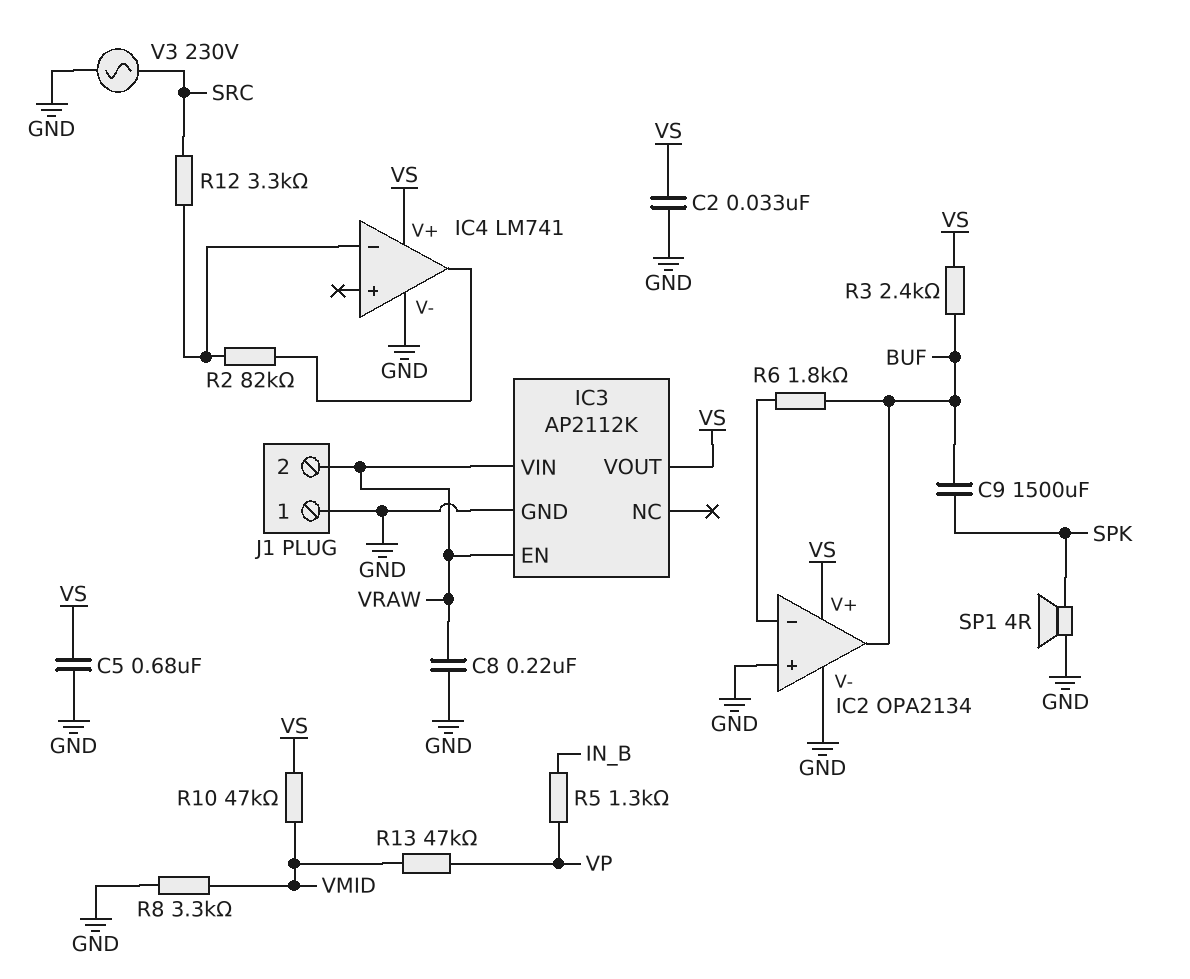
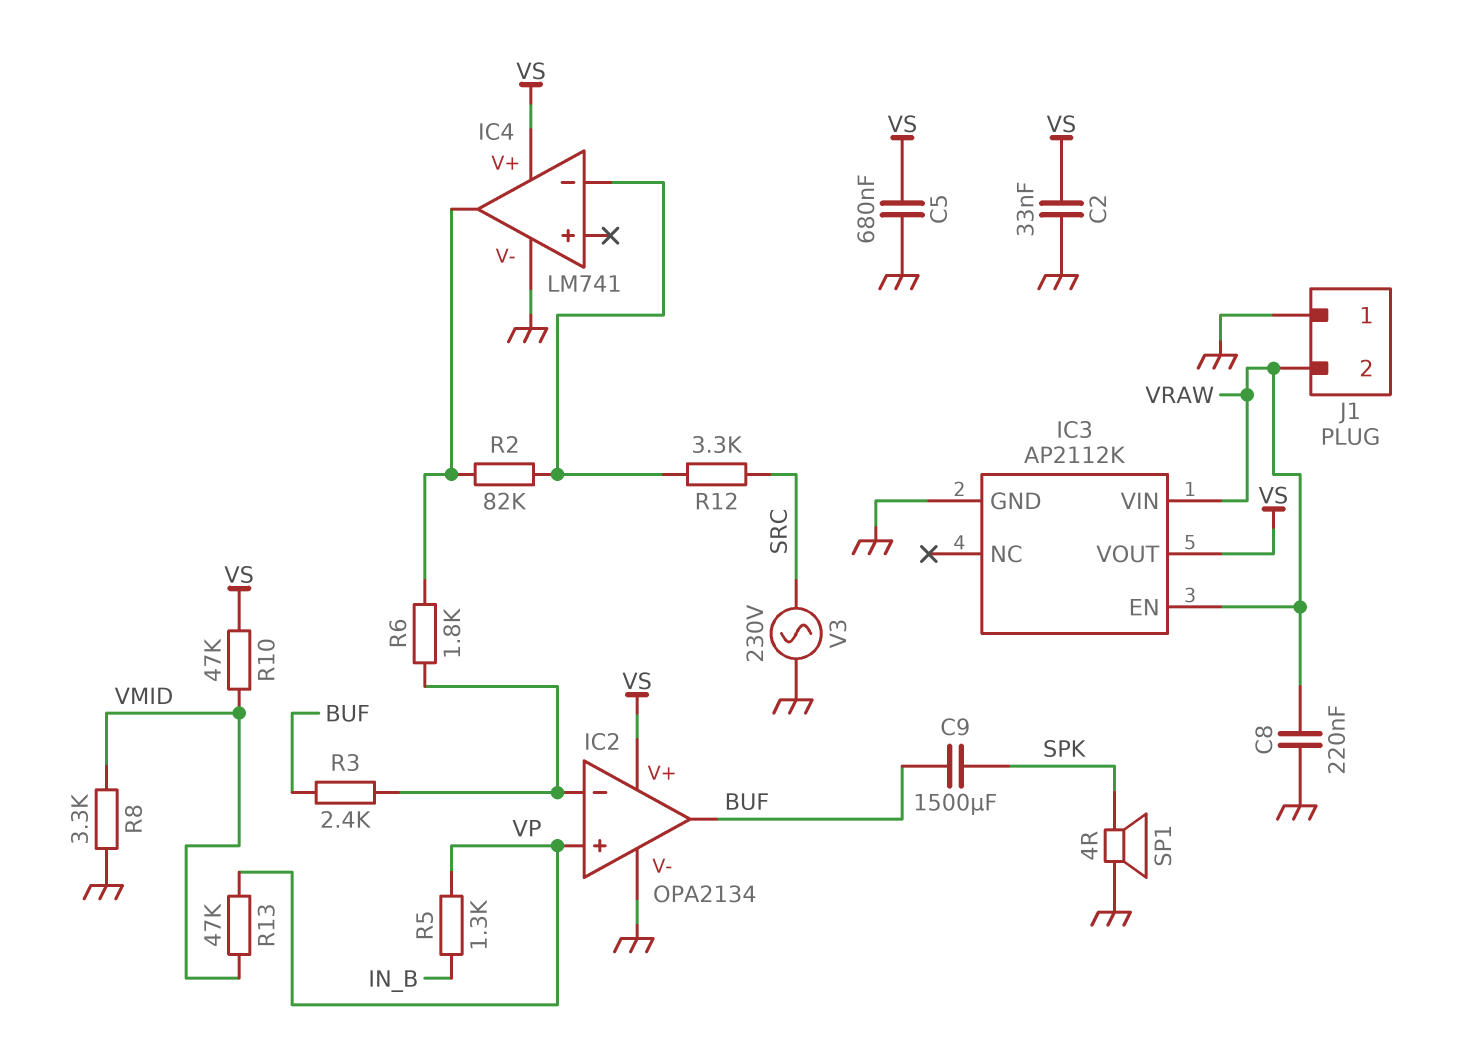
IC2 pin in+: GND -> VP
R3: 2.4k (BUF, VS) -> 2.4k (BUF, IC2/in-)
R6: 1.8k (BUF, IC2/in-) -> 1.8k (IC2/in-, IC4/out)

